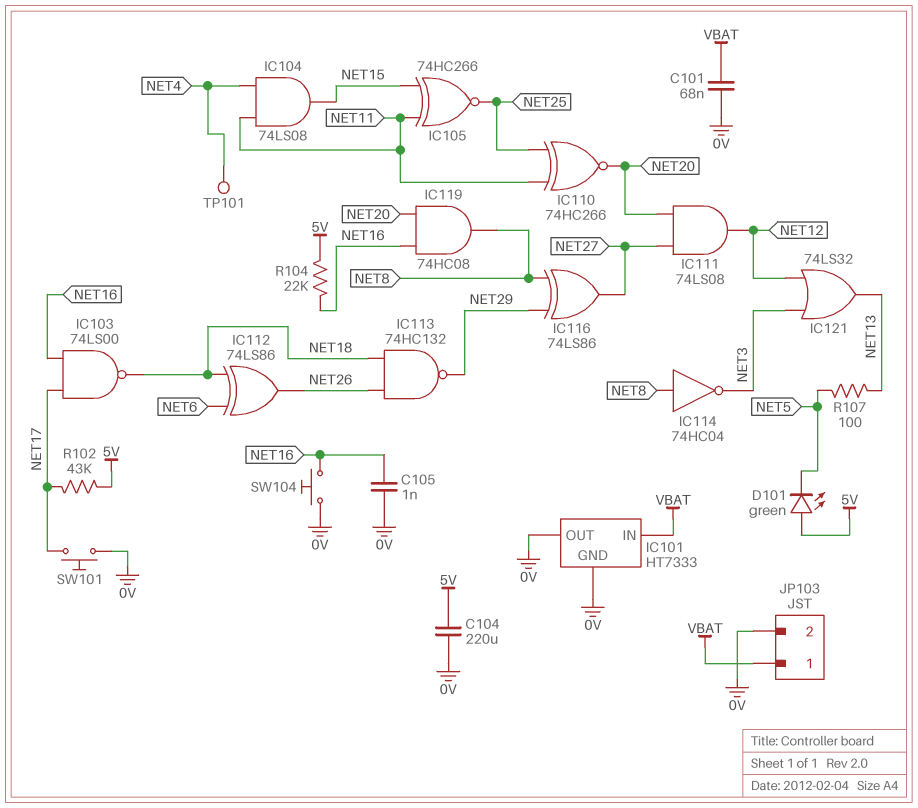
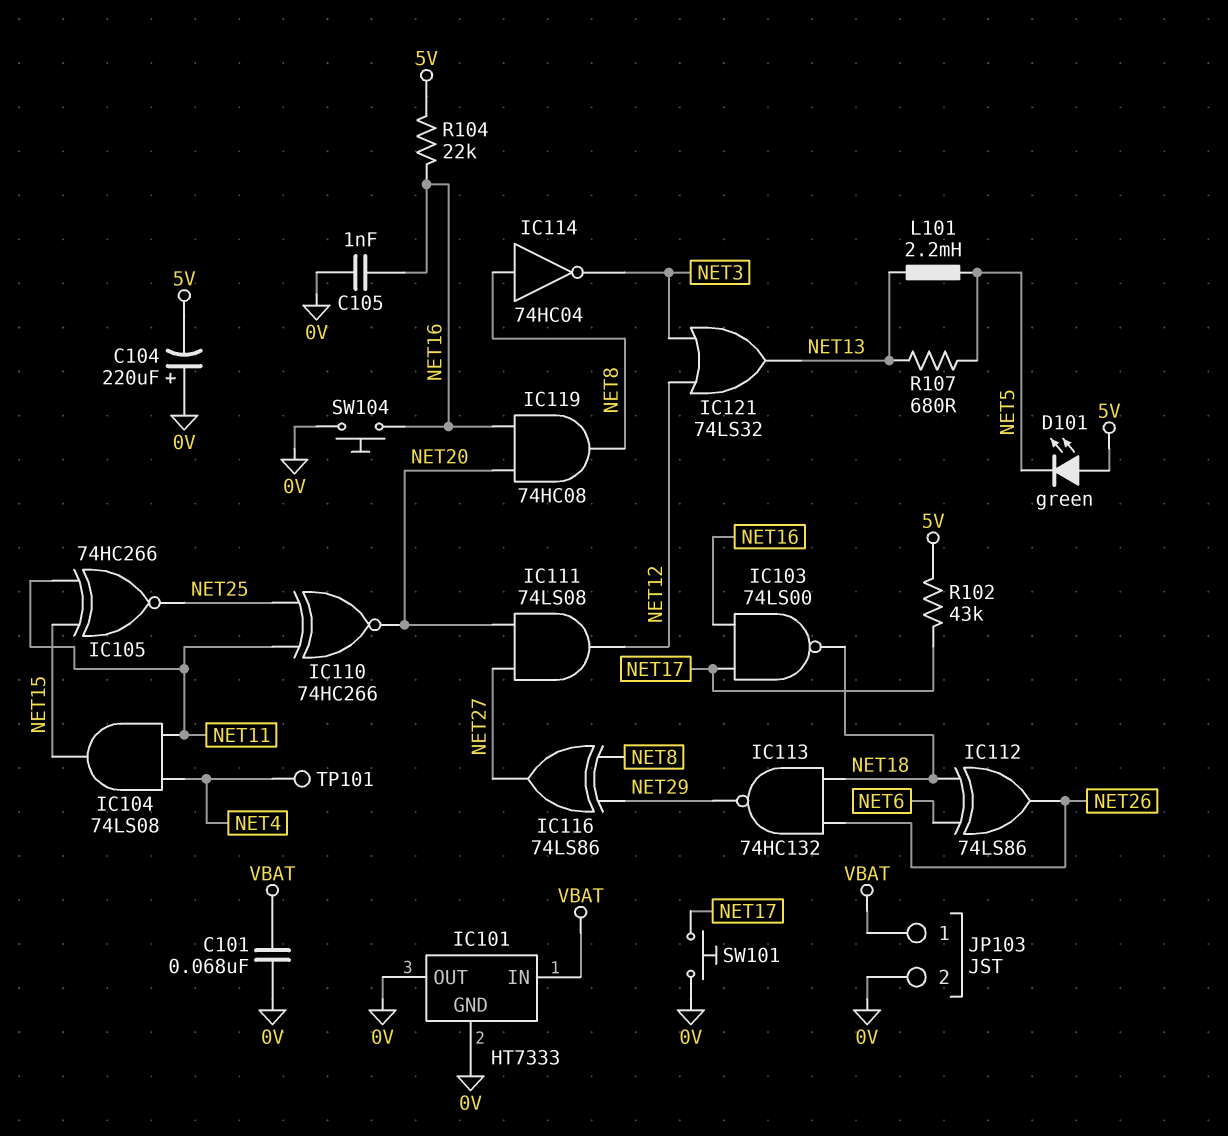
C104: 220uF (0V, 5V) -> 220uF (plus 0V, minus 5V)
L101: none -> 2.2mH (NET5, NET13)
R107: 100 (NET5, NET13) -> 680 (NET5, NET13)

